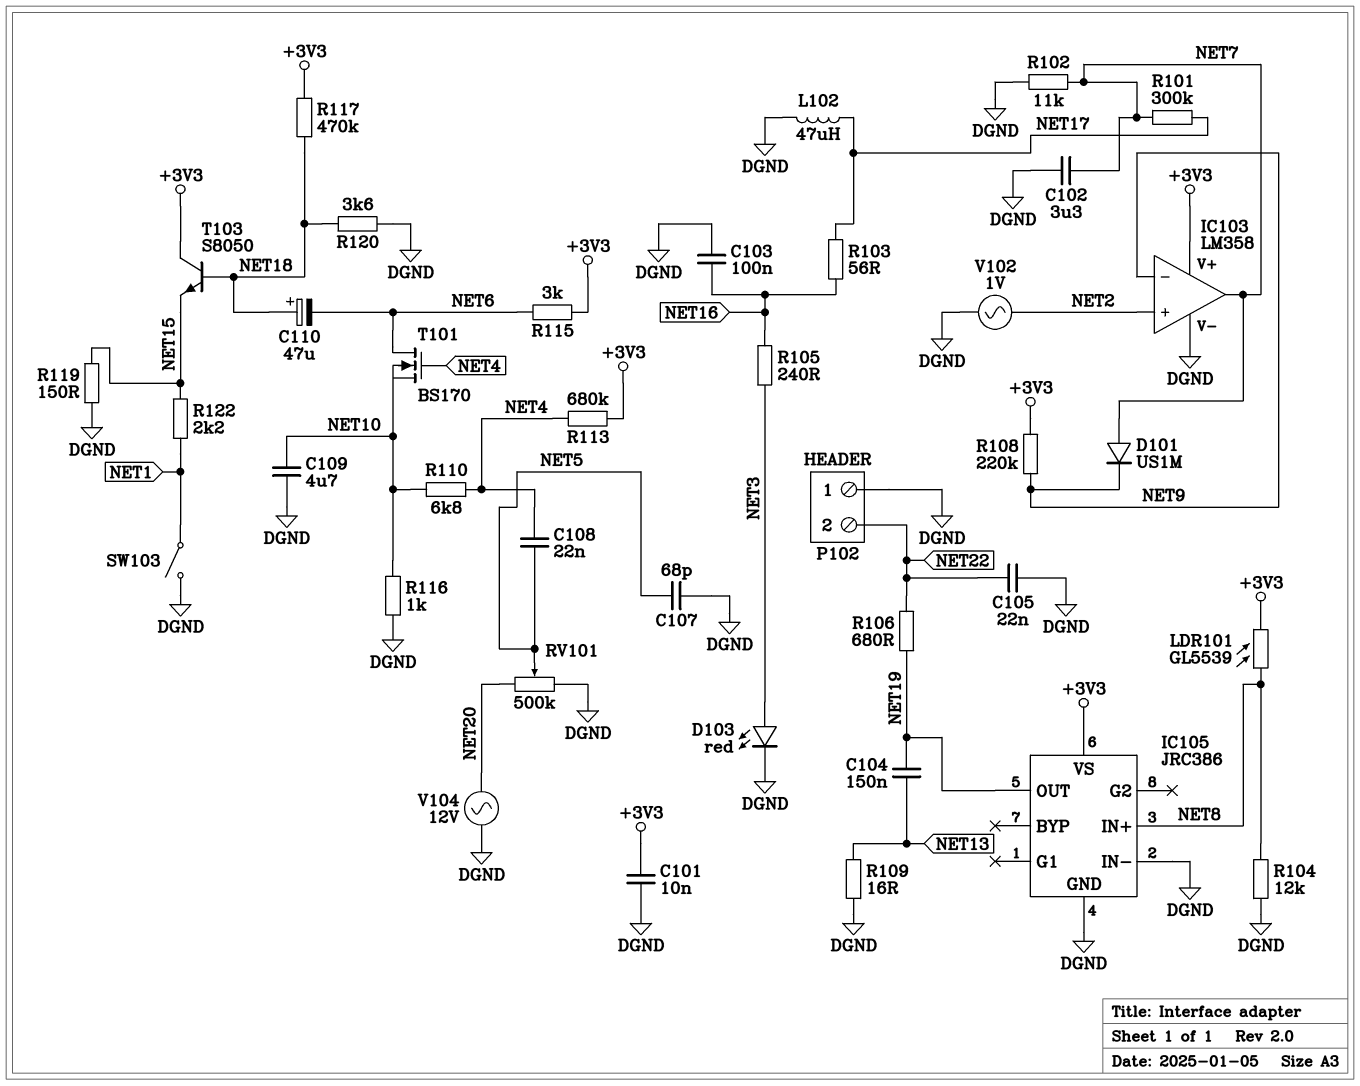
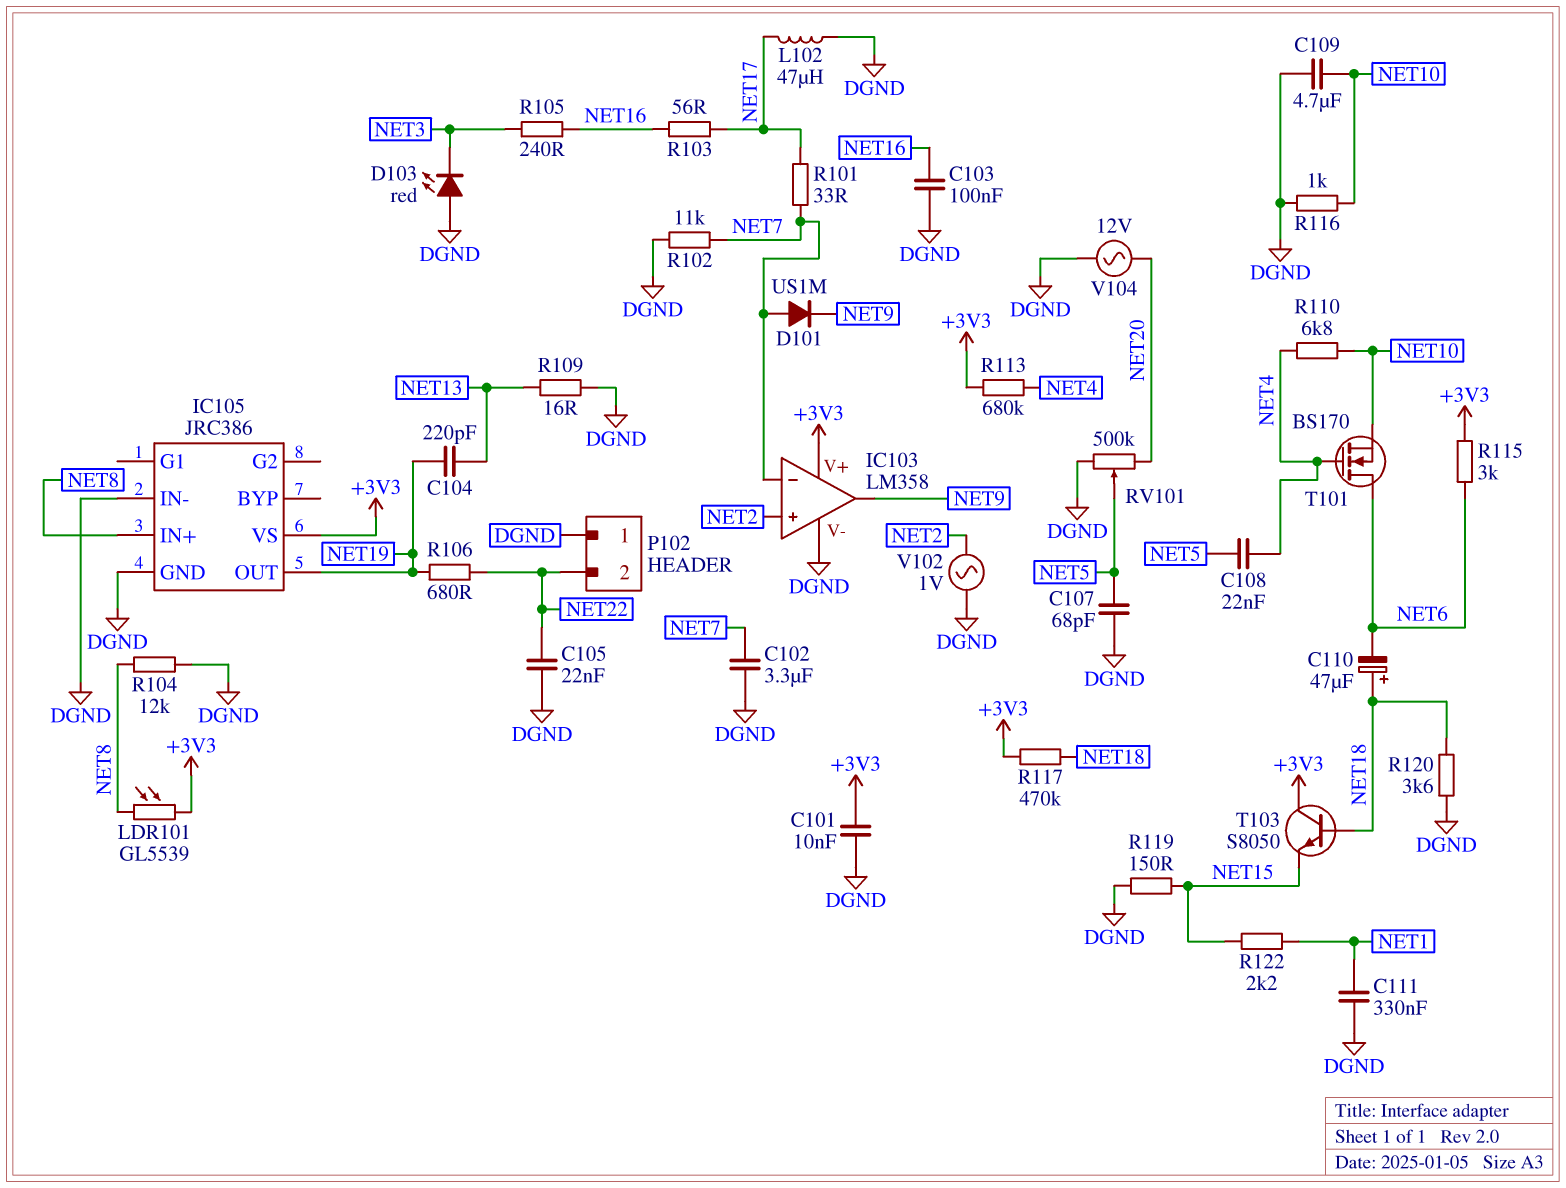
C104: 150nF (NET13, NET19) -> 220pF (NET13, NET19)
C111: none -> 330nF (DGND, NET1)
D103: LED red (A NET3, K DGND) -> LED red (A DGND, K NET3)
IC103 pin in-: NET9 -> NET7
IC103 pin out: NET7 -> NET9
R101: 300k (NET7, NET17) -> 33 (NET7, NET17)
R108: 220k (+3V3, NET9) -> none
SW103: switch (DGND, NET1) -> none

